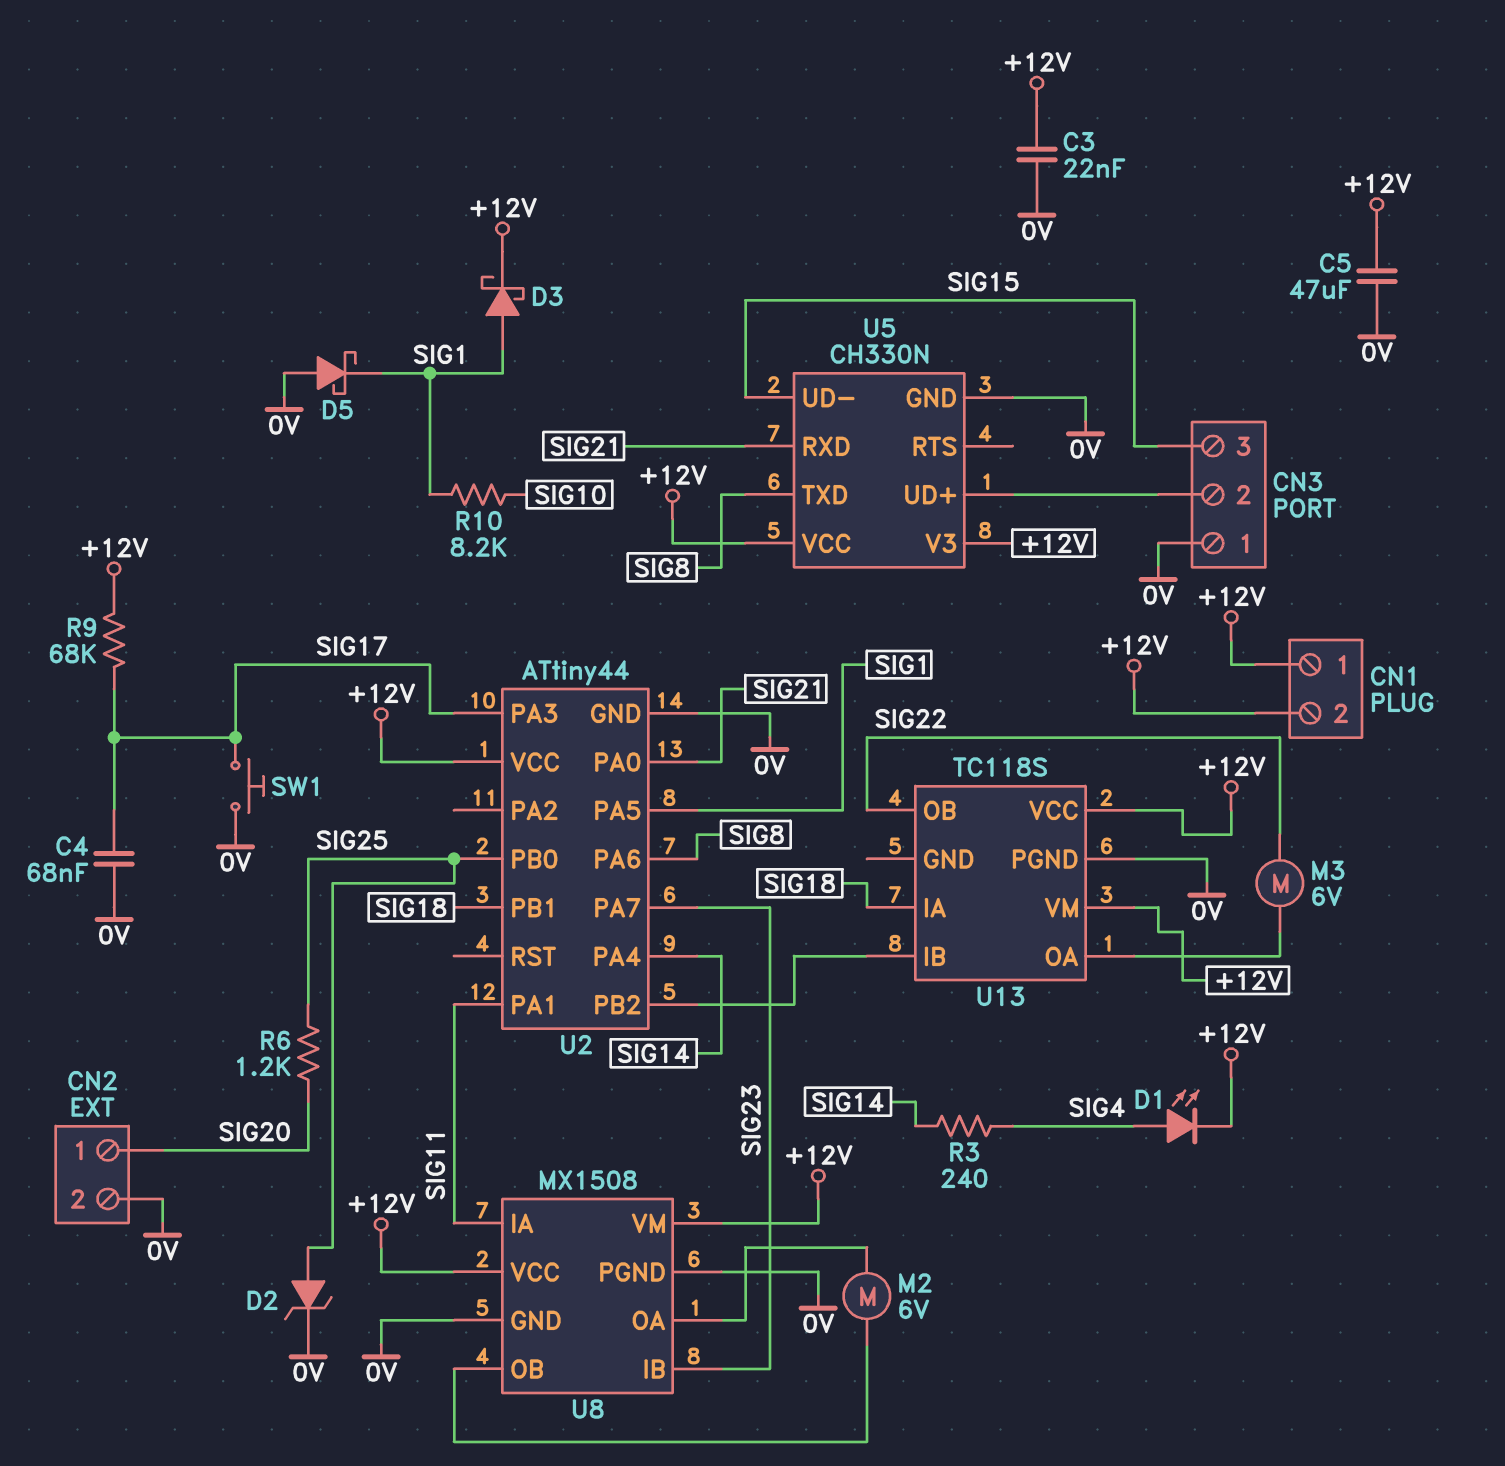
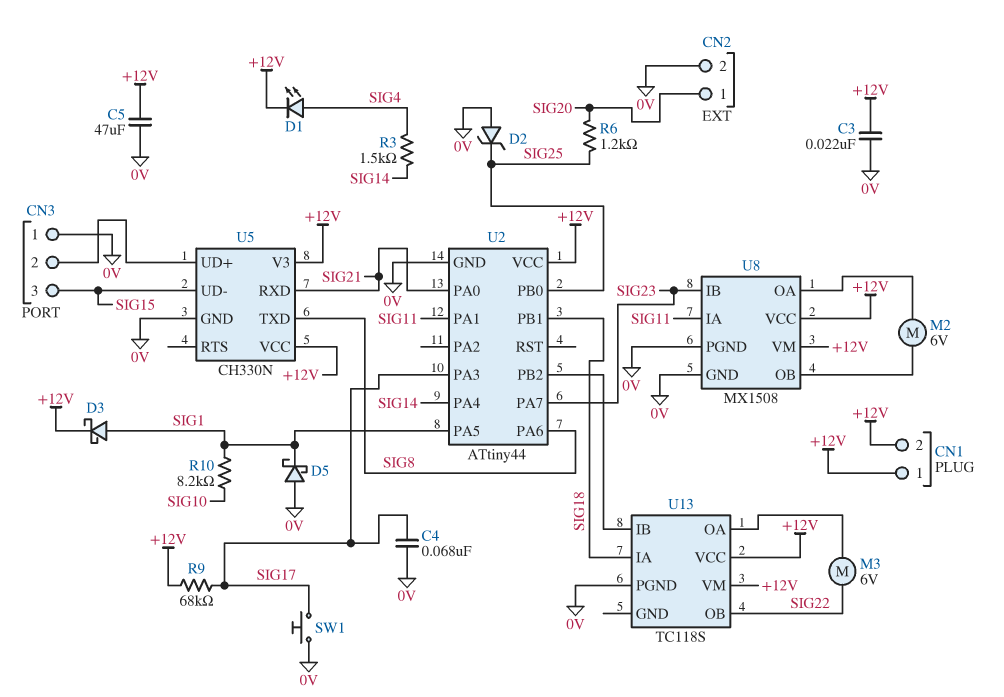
D2: zener (A SIG25, K 0V) -> zener (A 0V, K SIG25)
R3: 240 (SIG4, SIG14) -> 1.5k (SIG4, SIG14)

